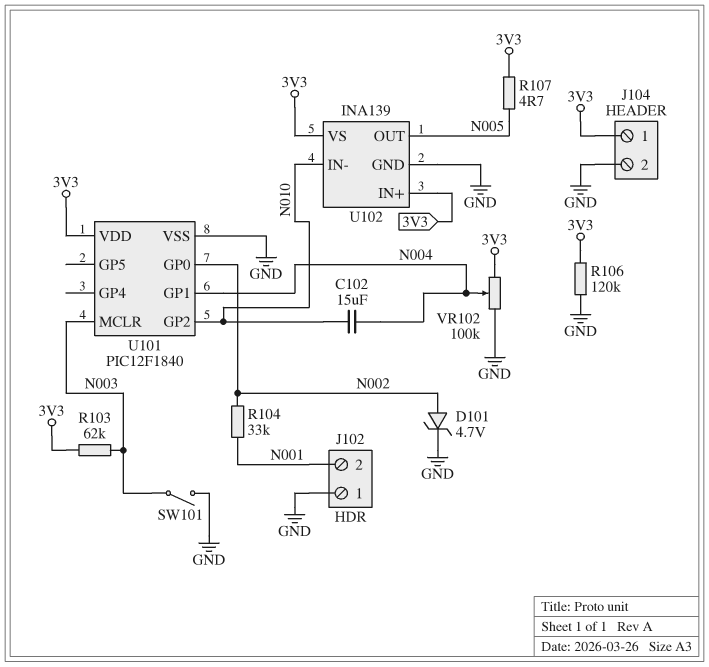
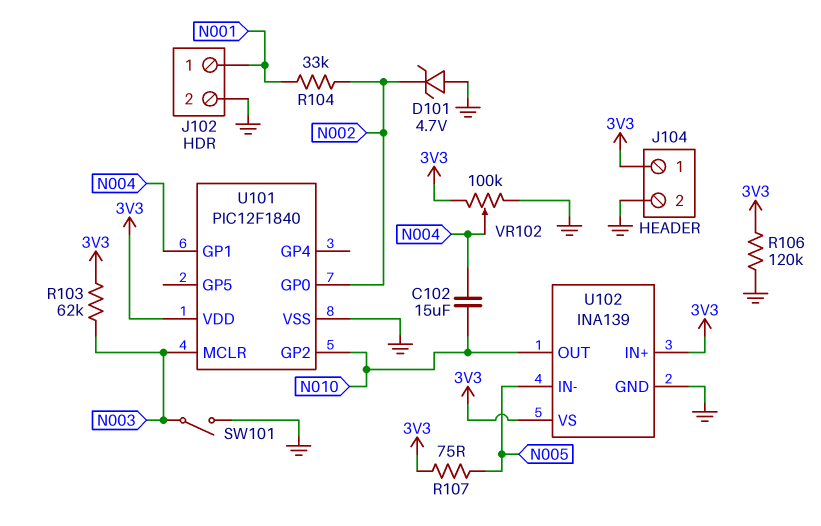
D101: zener 4.7V (A N002, K GND) -> zener 4.7V (A GND, K N002)
J102 pin 1: GND -> N001
J102 pin 2: N001 -> GND
R107: 4.7 (3V3, N005) -> 75 (3V3, N005)
U102 pin IN-: N010 -> N005
U102 pin OUT: N005 -> N010

